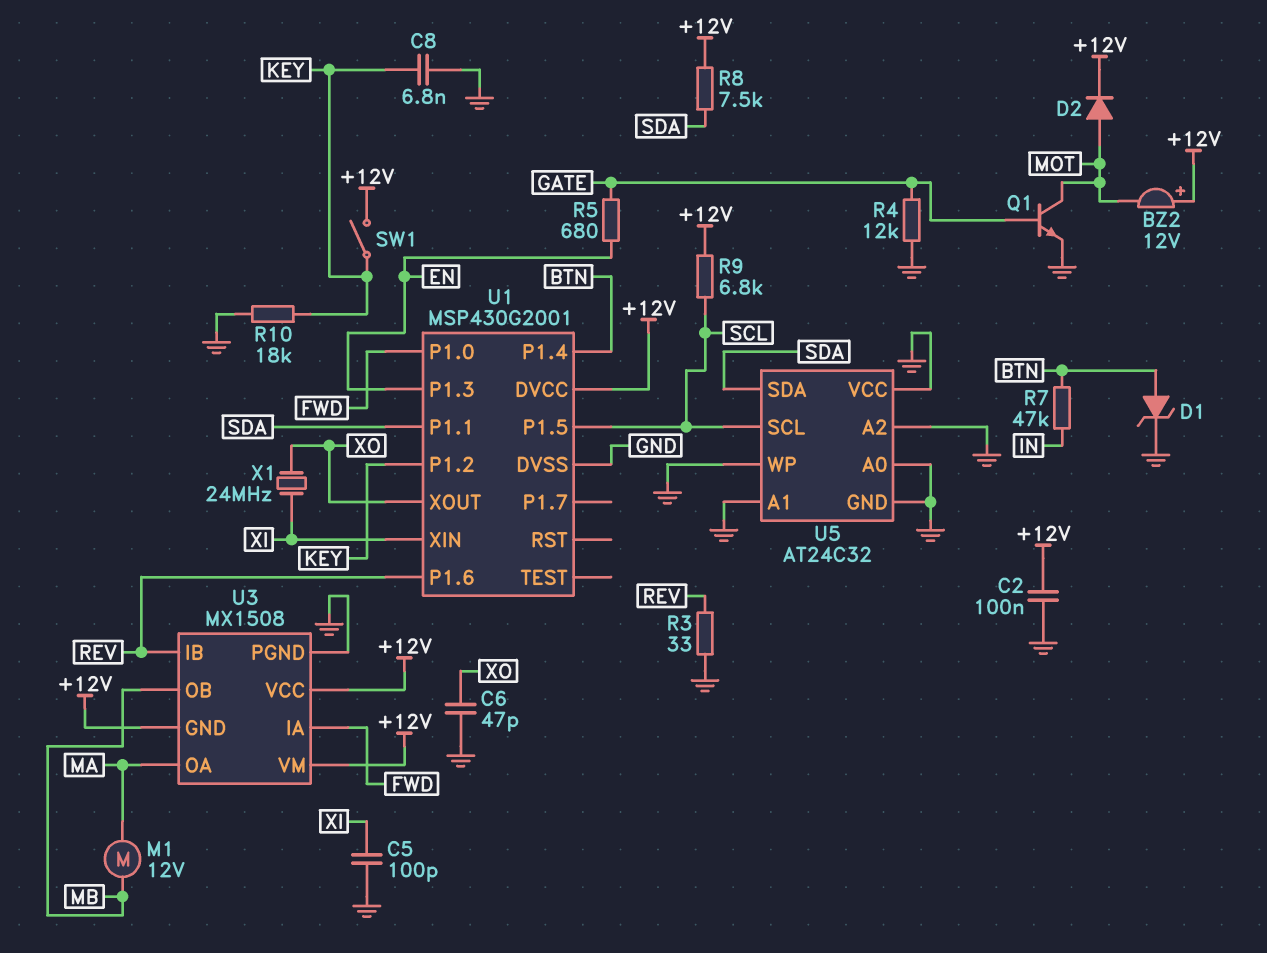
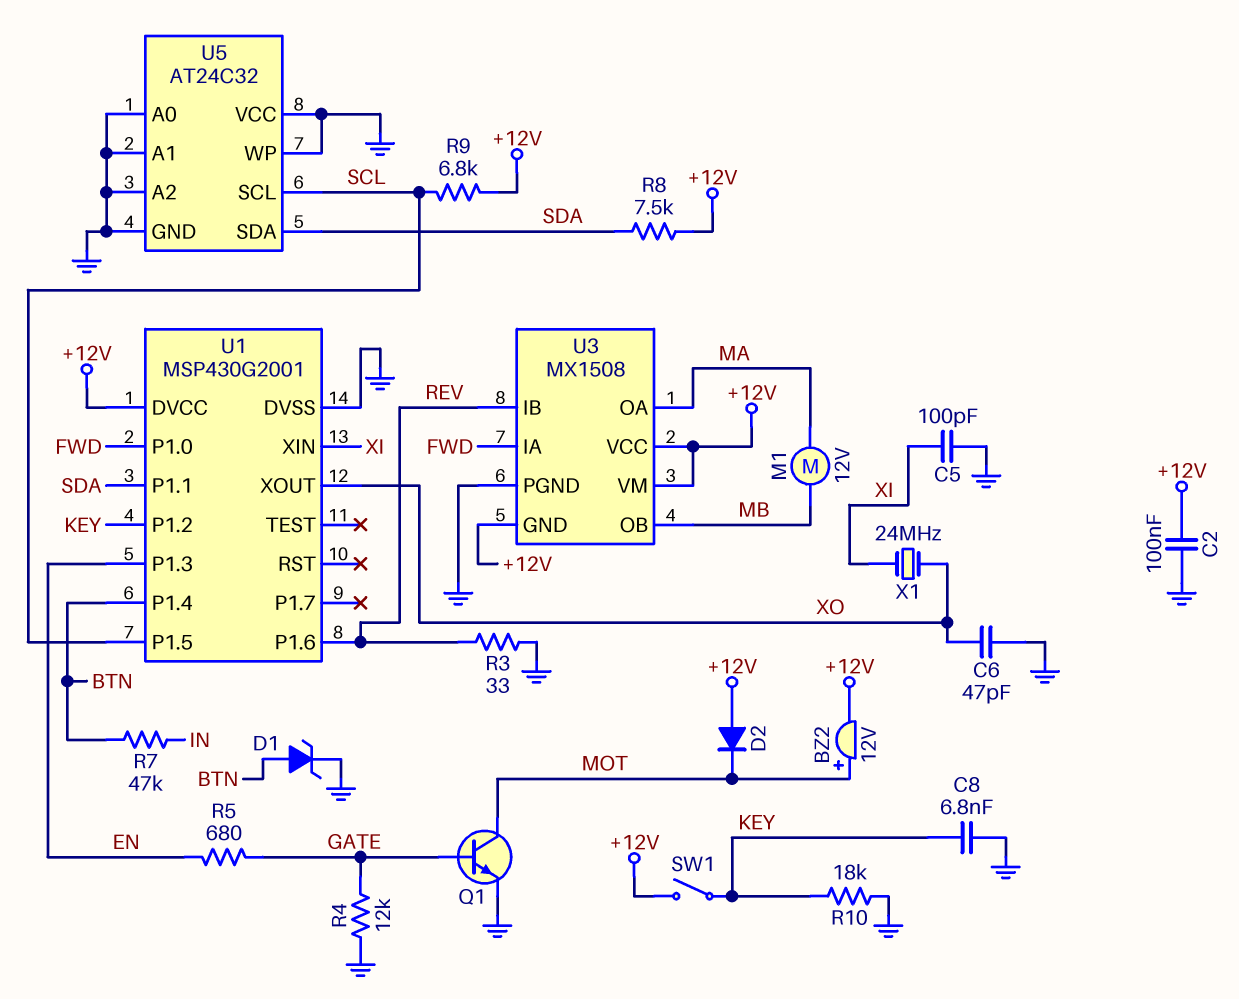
BZ2: buzzer 12V (plus +12V, minus MOT) -> buzzer 12V (plus MOT, minus +12V)
D2: diode (A MOT, K +12V) -> diode (A +12V, K MOT)

